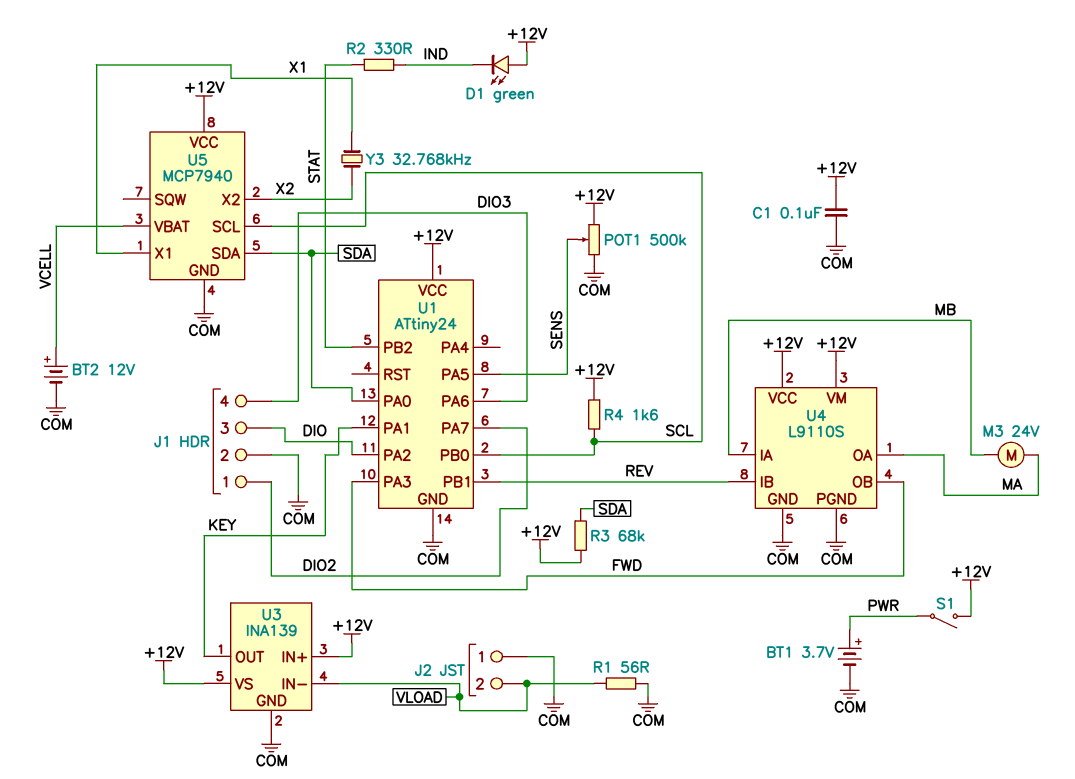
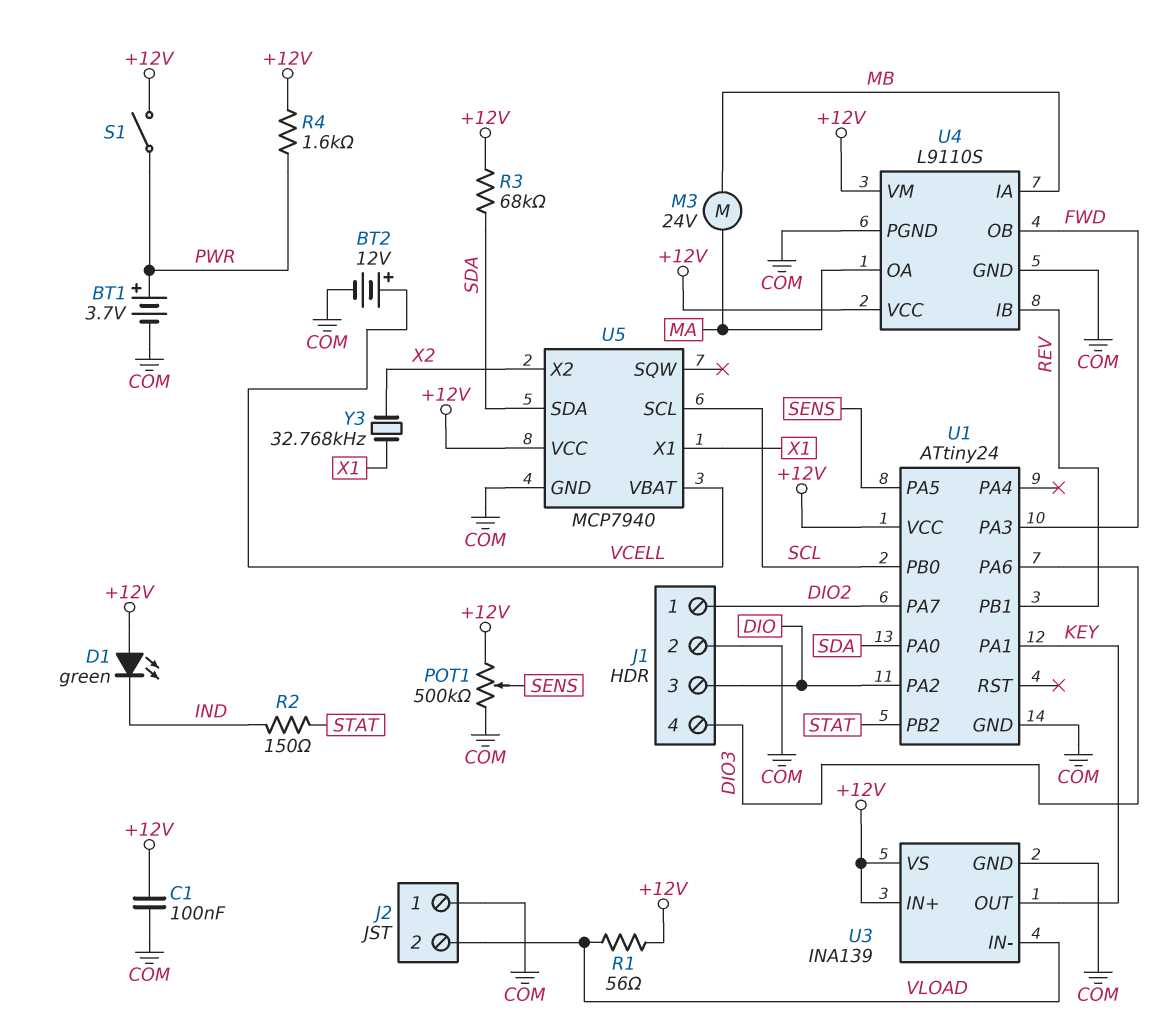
R1: 56 (COM, VLOAD) -> 56 (+12V, VLOAD)
R2: 330 (IND, STAT) -> 150 (IND, STAT)
R4: 1.6k (+12V, SCL) -> 1.6k (+12V, PWR)

